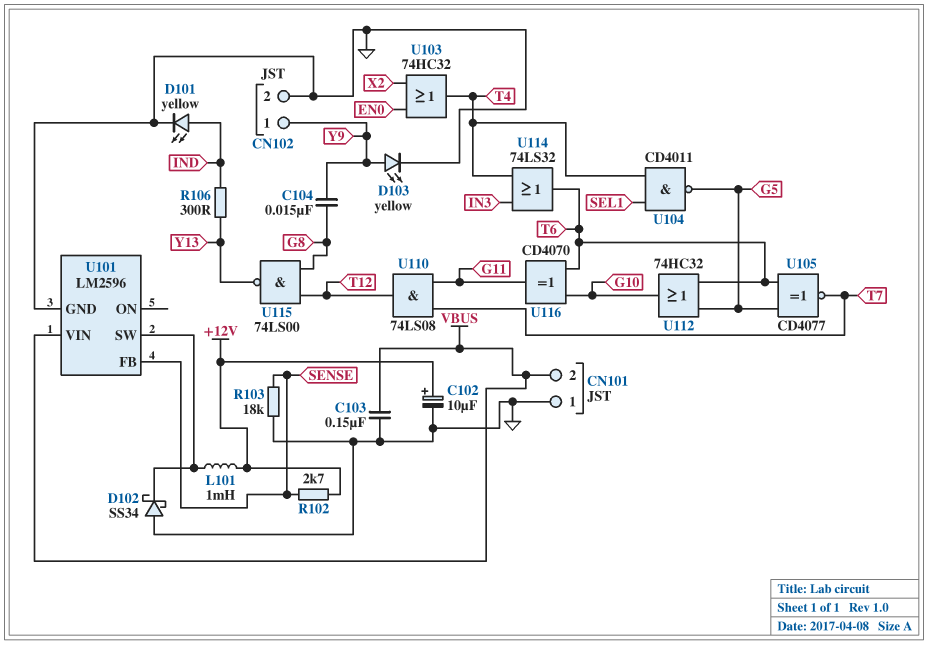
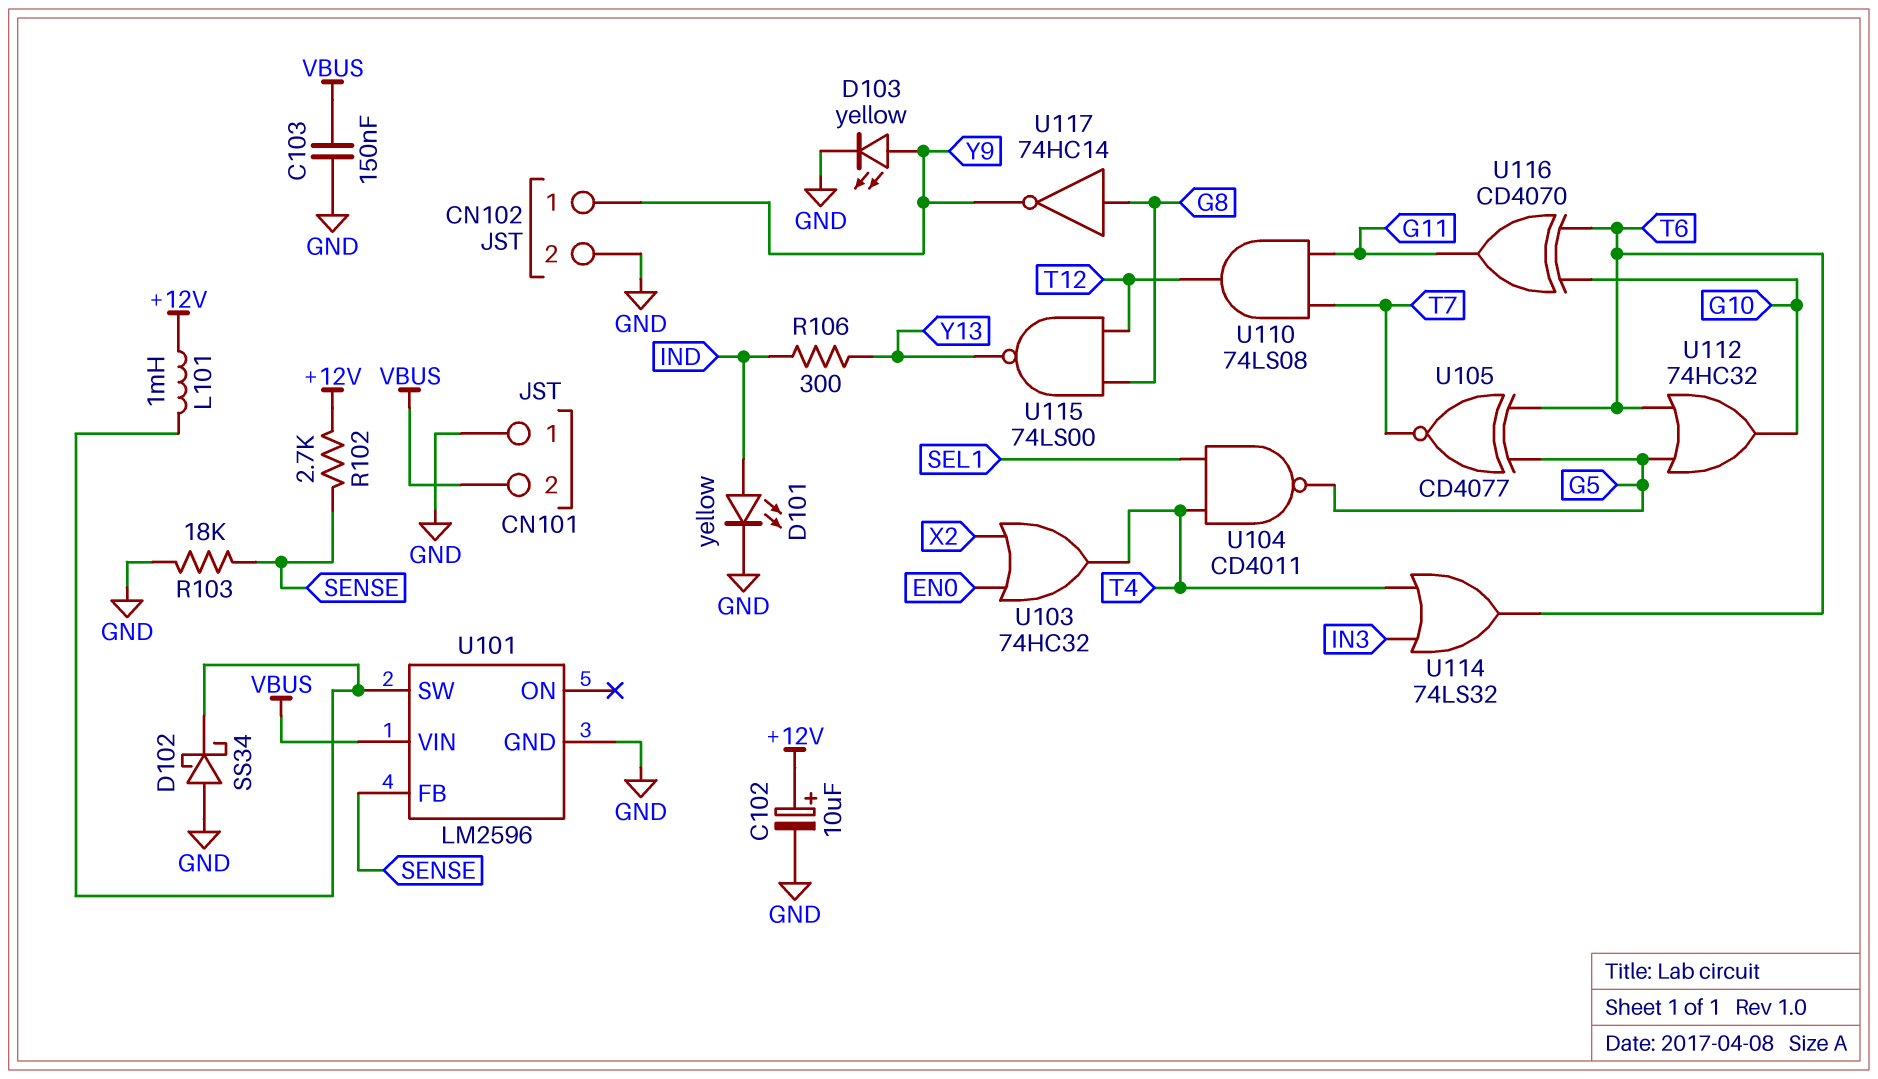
C104: 15nF (G8, Y9) -> none
U117: none -> NOT 74HC14 (in G8, out Y9)

